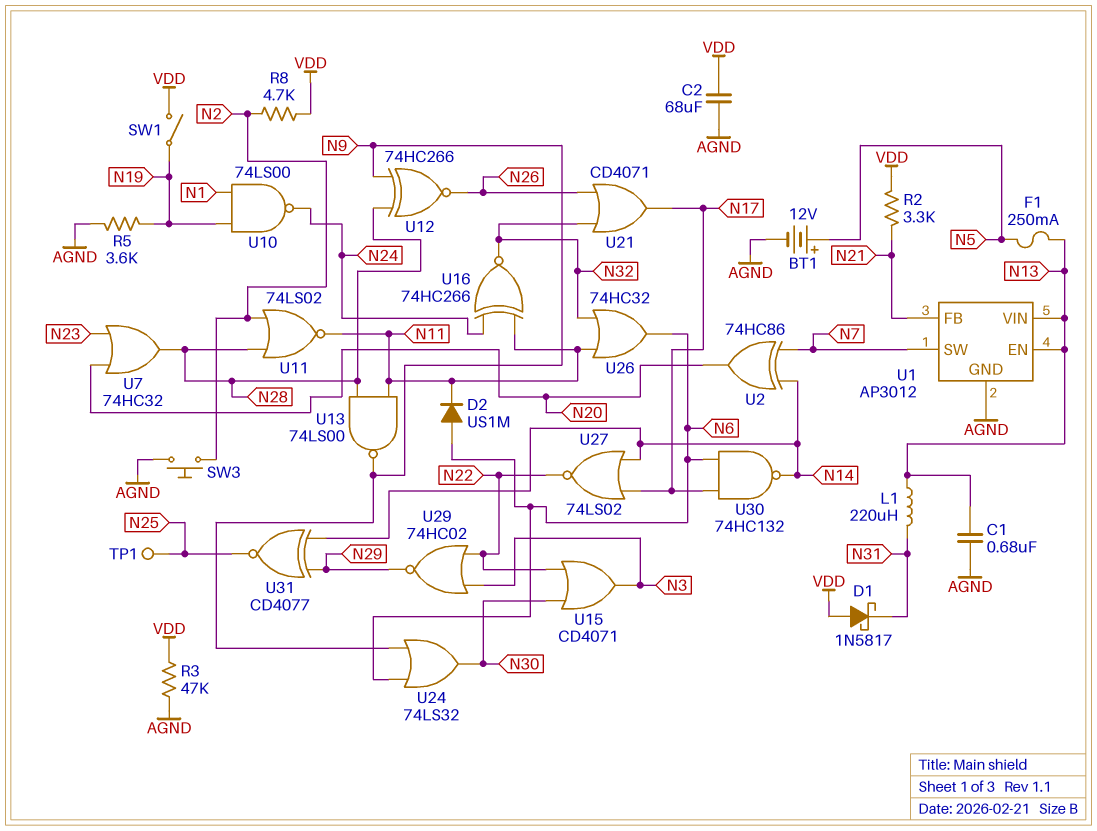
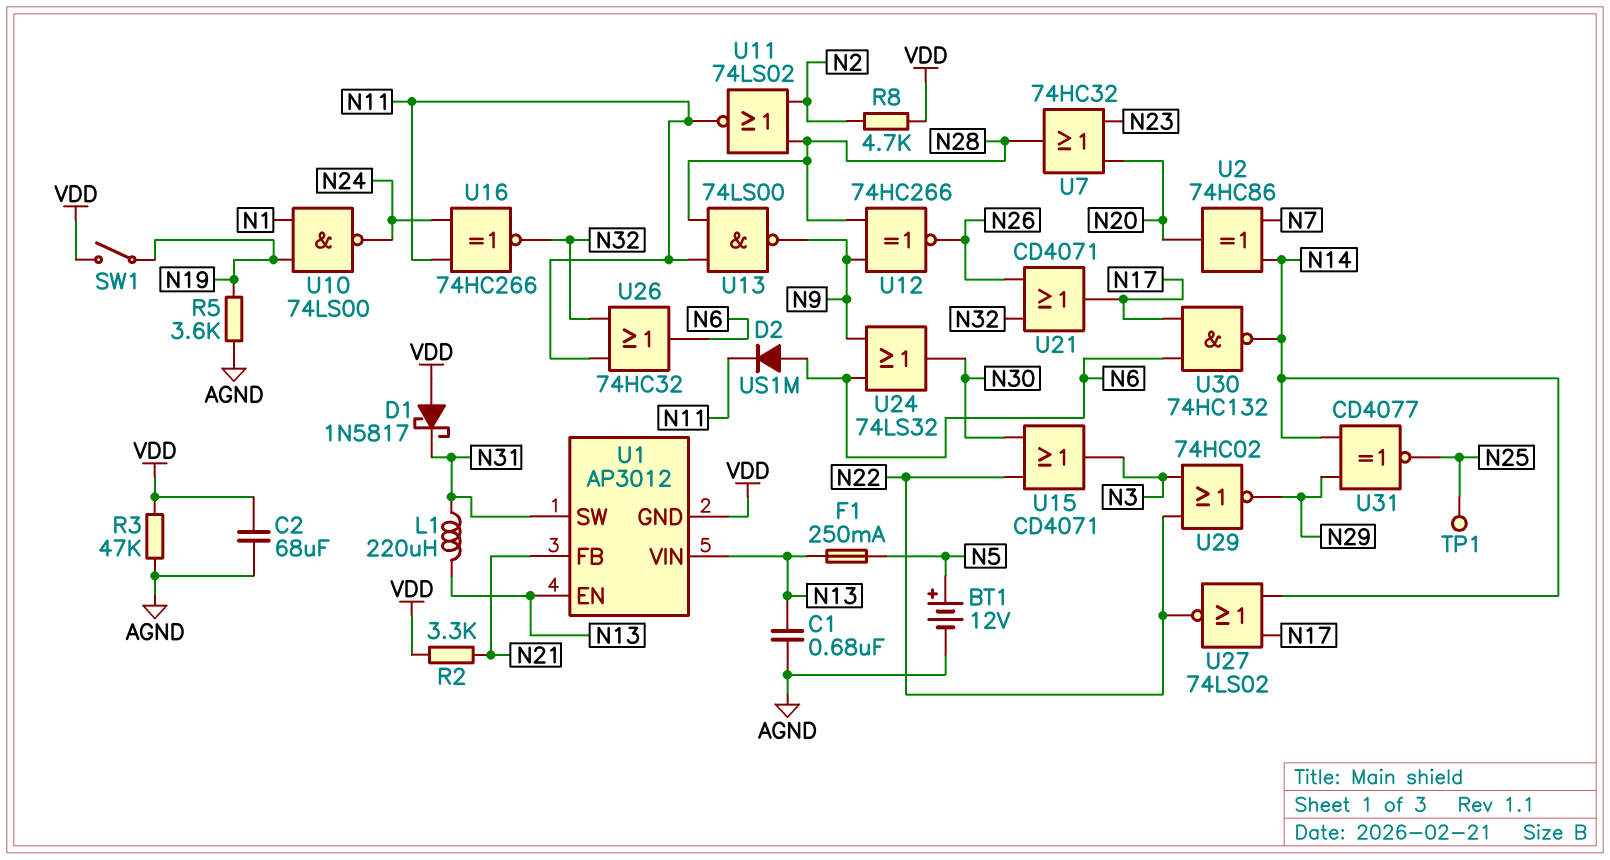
SW3: button (AGND, N2) -> none
U1 pin GND: AGND -> VDD
U1 pin SW: N7 -> N31

